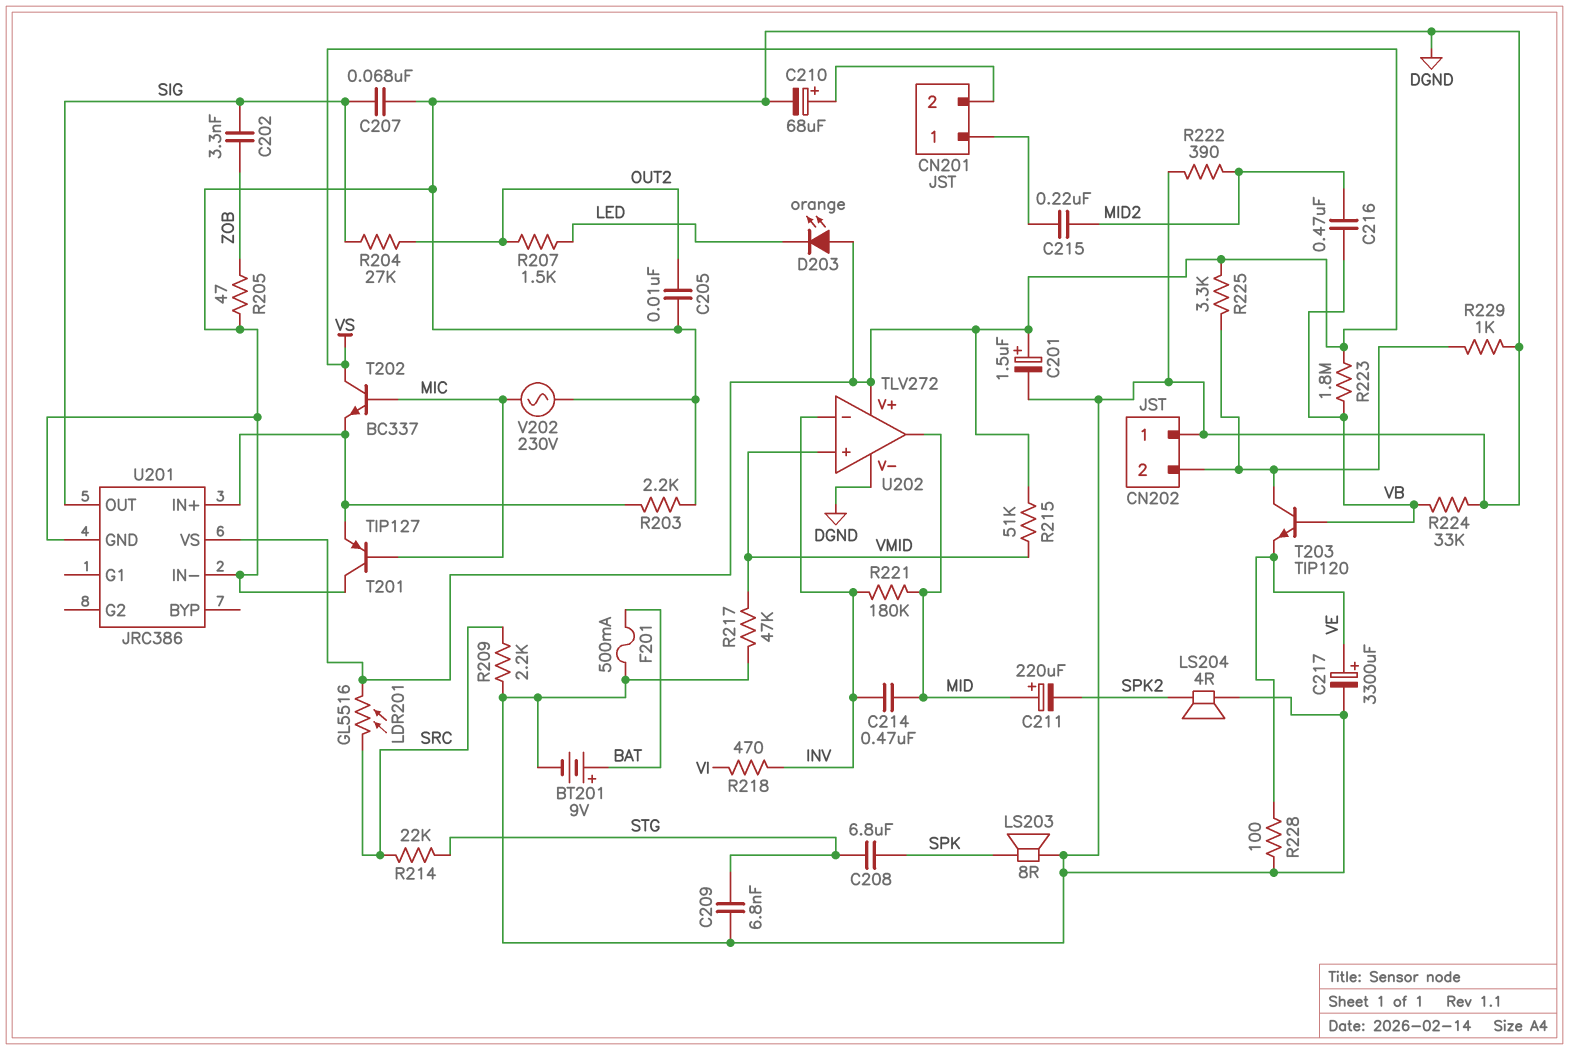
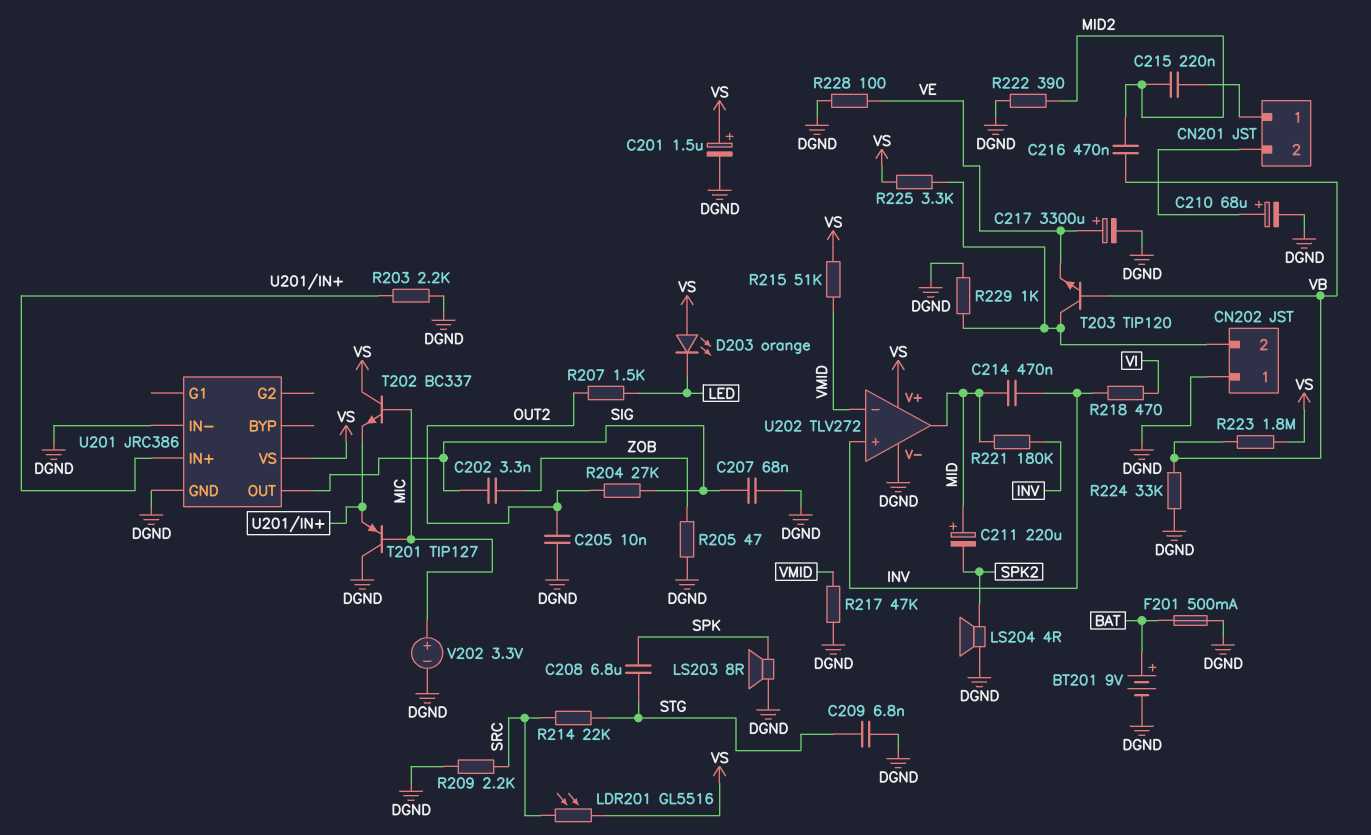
U202 pin in+: VMID -> INV
U202 pin in-: INV -> VMID
V202: AC 230V (DGND, MIC) -> 3.3V (plus MIC, minus DGND)

